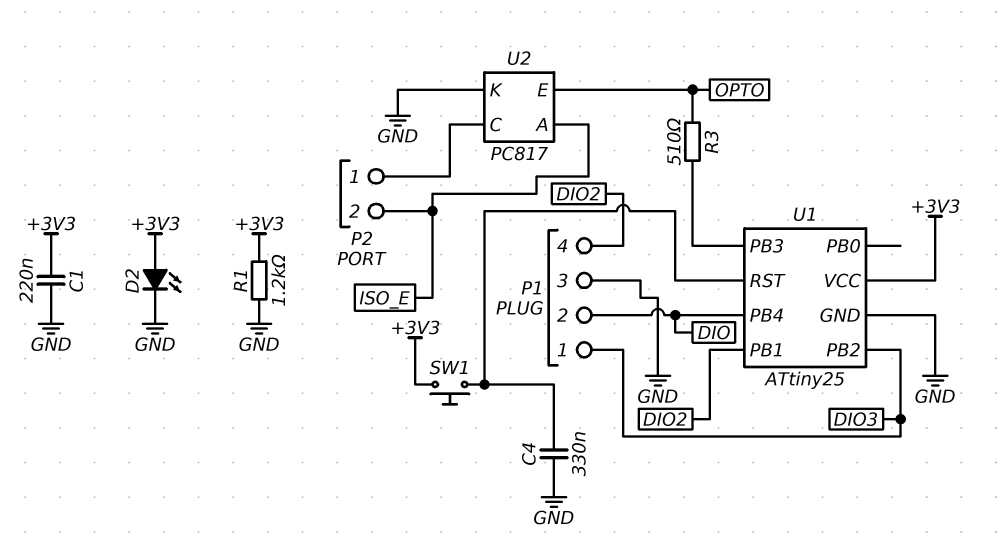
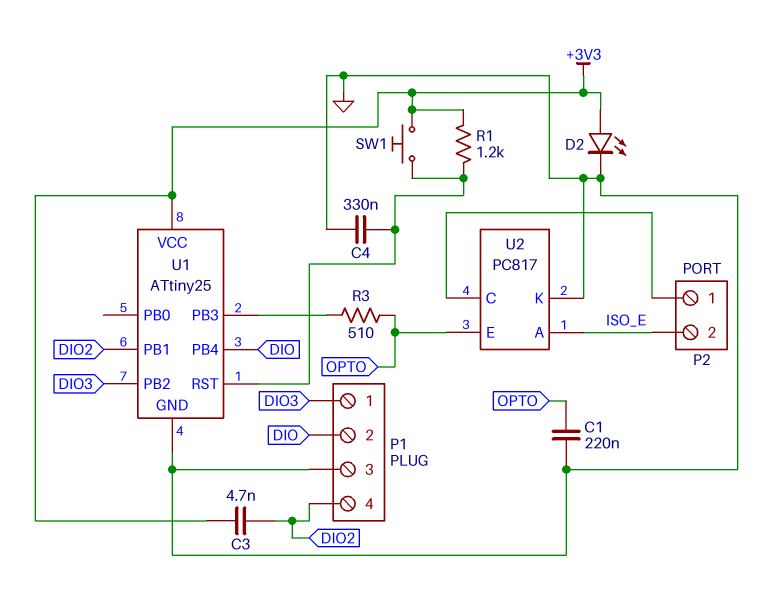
C1: 220nF (+3V3, GND) -> 220nF (GND, OPTO)
C3: none -> 4.7nF (+3V3, DIO2)
R1: 1.2k (+3V3, GND) -> 1.2k (+3V3, U1/RST)

